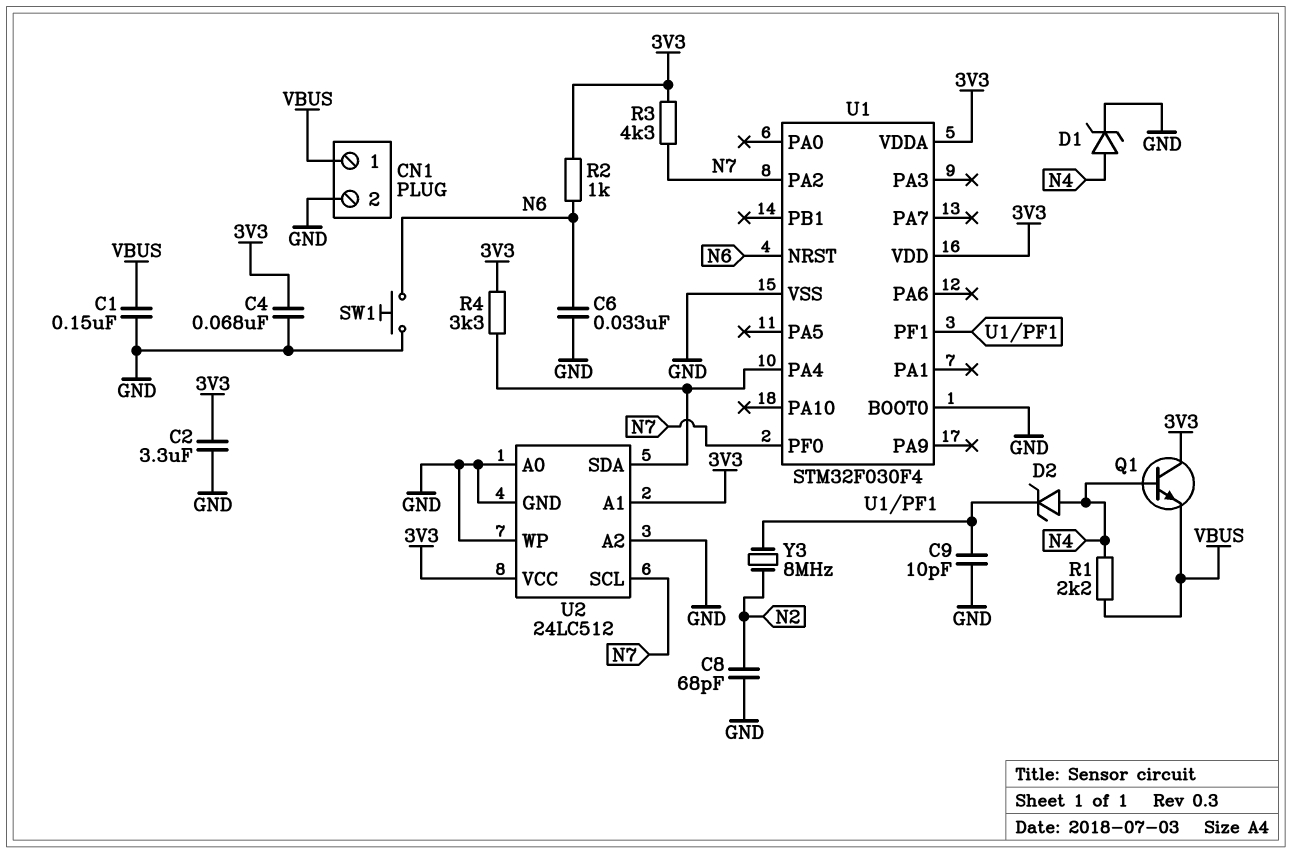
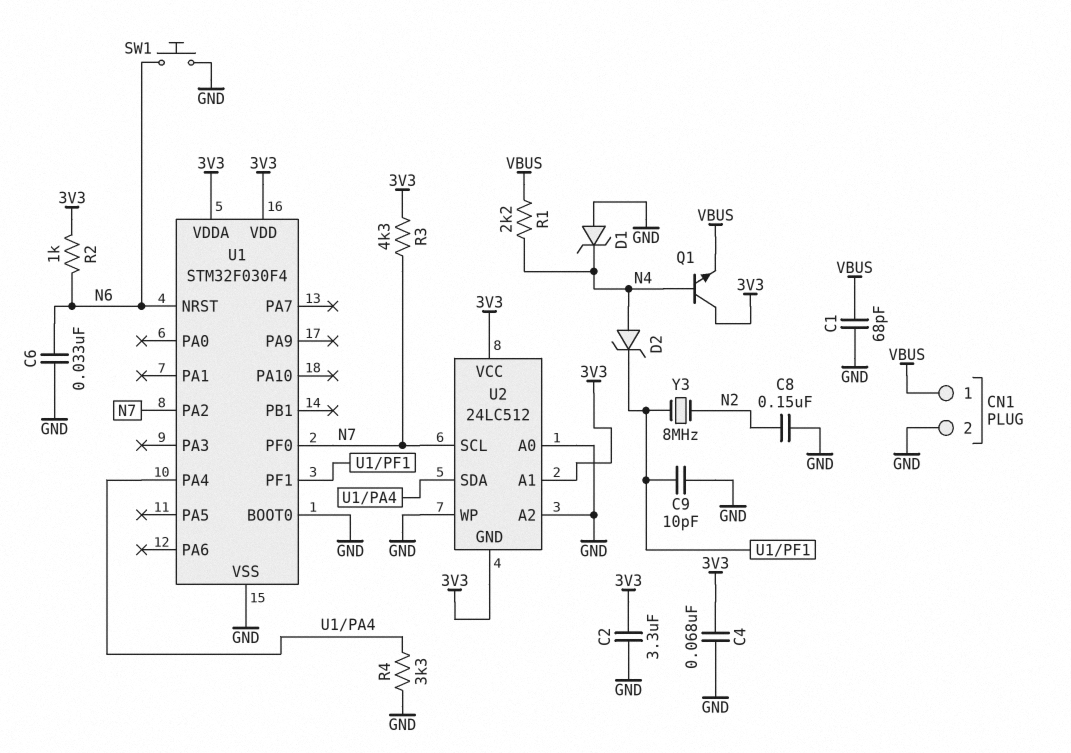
C1: 150nF (GND, VBUS) -> 68pF (GND, VBUS)
C8: 68pF (GND, N2) -> 150nF (GND, N2)
D1: zener (A N4, K GND) -> zener (A GND, K N4)
R4: 3.3k (3V3, U1/PA4) -> 3.3k (GND, U1/PA4)
U2 pin GND: GND -> 3V3

